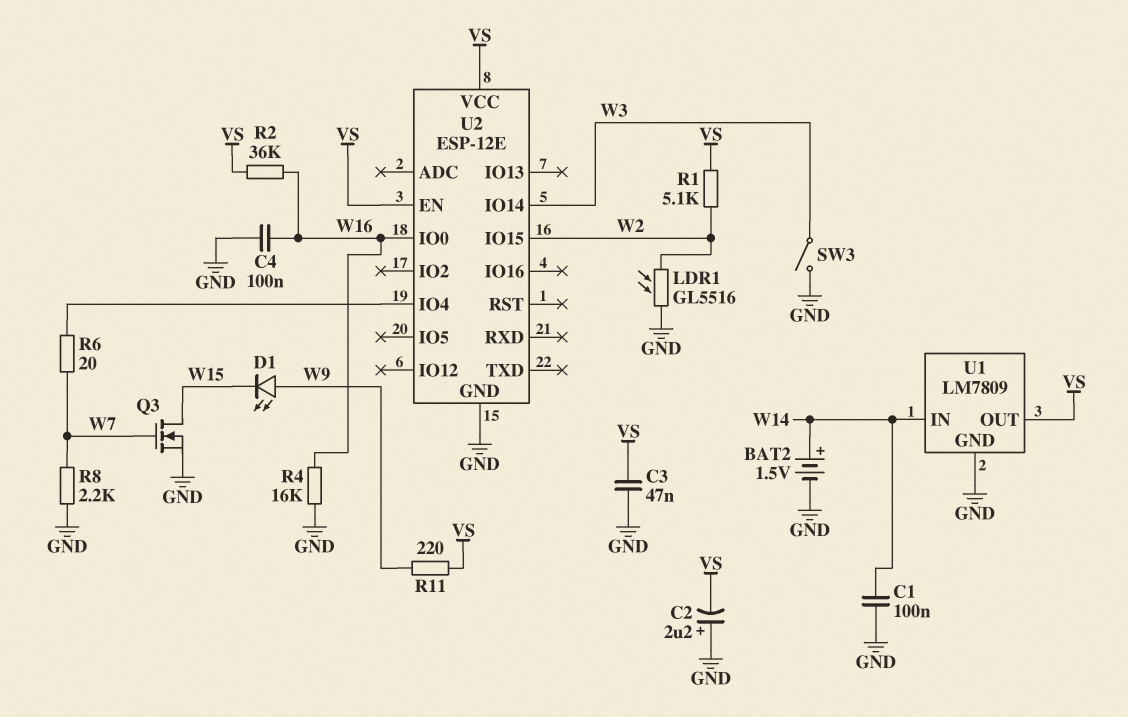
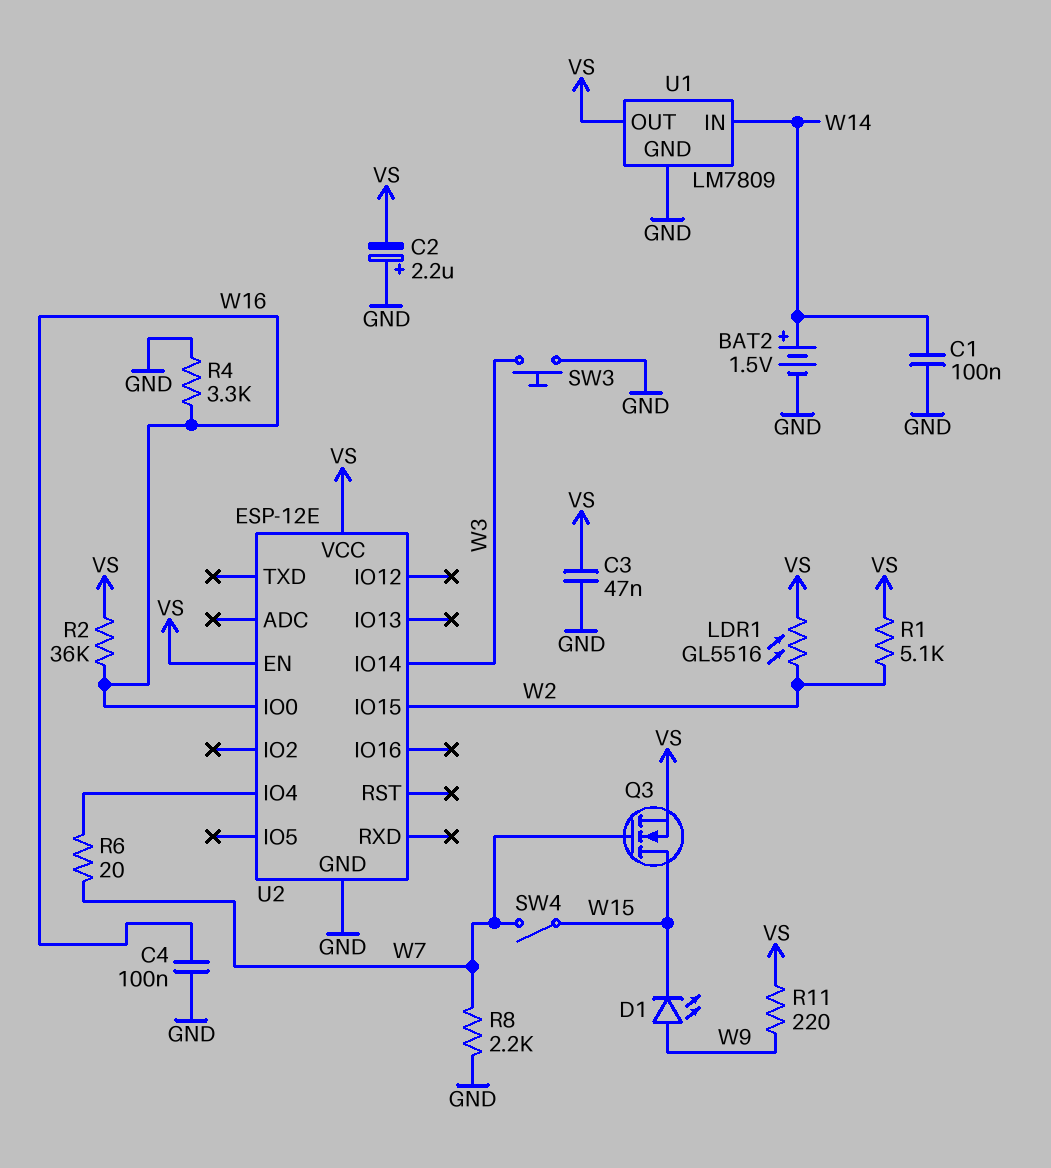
LDR1: GL5516 (GND, W2) -> GL5516 (VS, W2)
Q3: NMOS (G W7, D W15, S GND) -> NMOS (G W7, D W15, S VS)
R4: 16k (GND, W16) -> 3.3k (GND, W16)
SW3: switch (GND, W3) -> button (GND, W3)
SW4: none -> switch (W7, W15)

